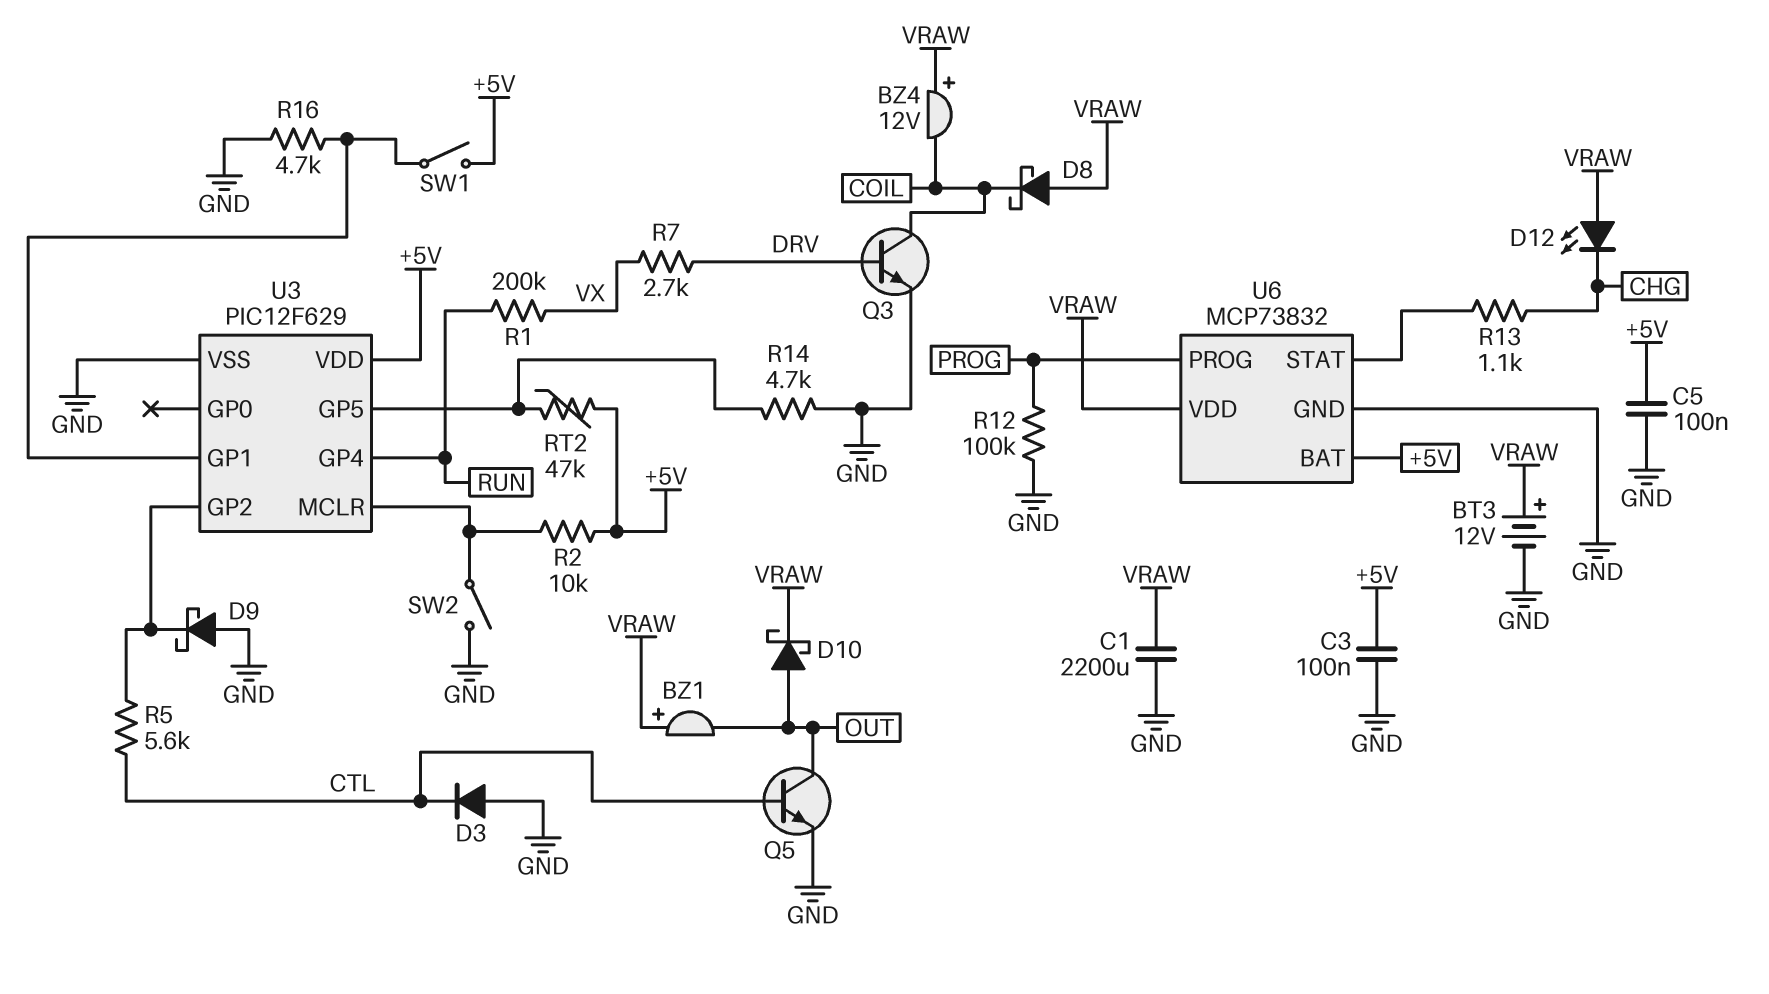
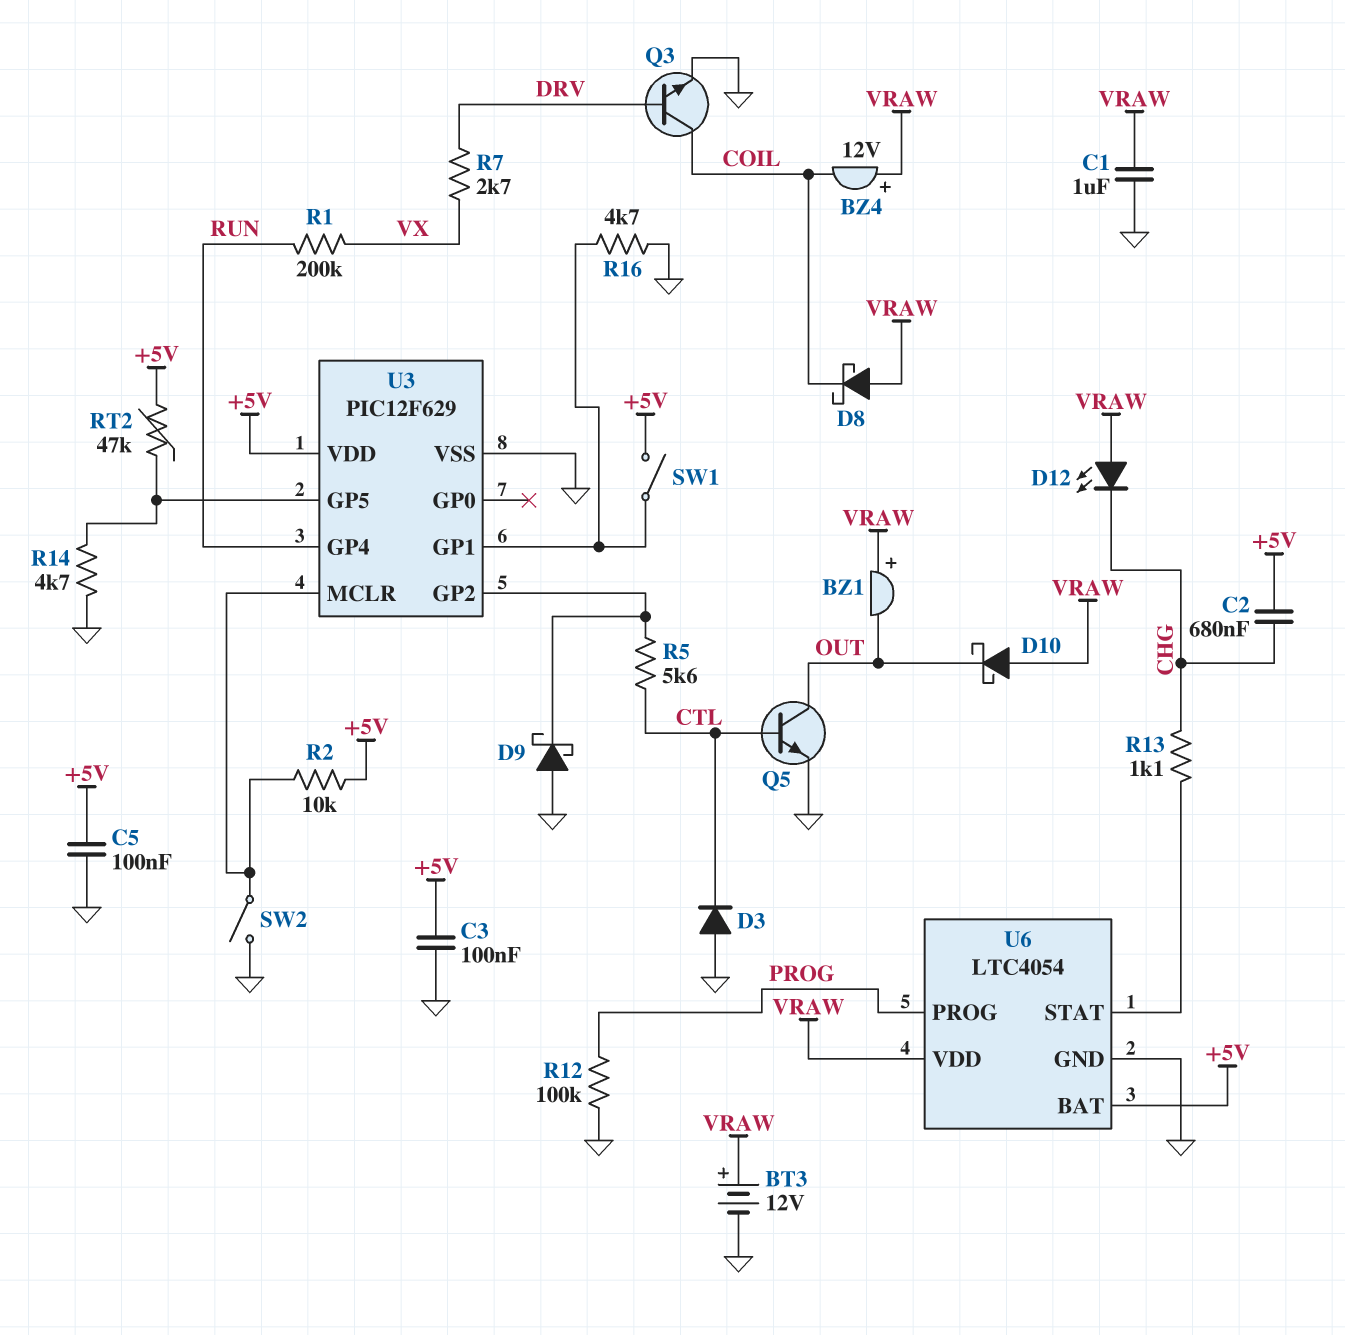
C1: 2200uF (GND, VRAW) -> 1uF (GND, VRAW)
C2: none -> 680nF (+5V, CHG)
D10: schottky (A OUT, K VRAW) -> schottky (A VRAW, K OUT)
U6: MCP73832 -> LTC4054

